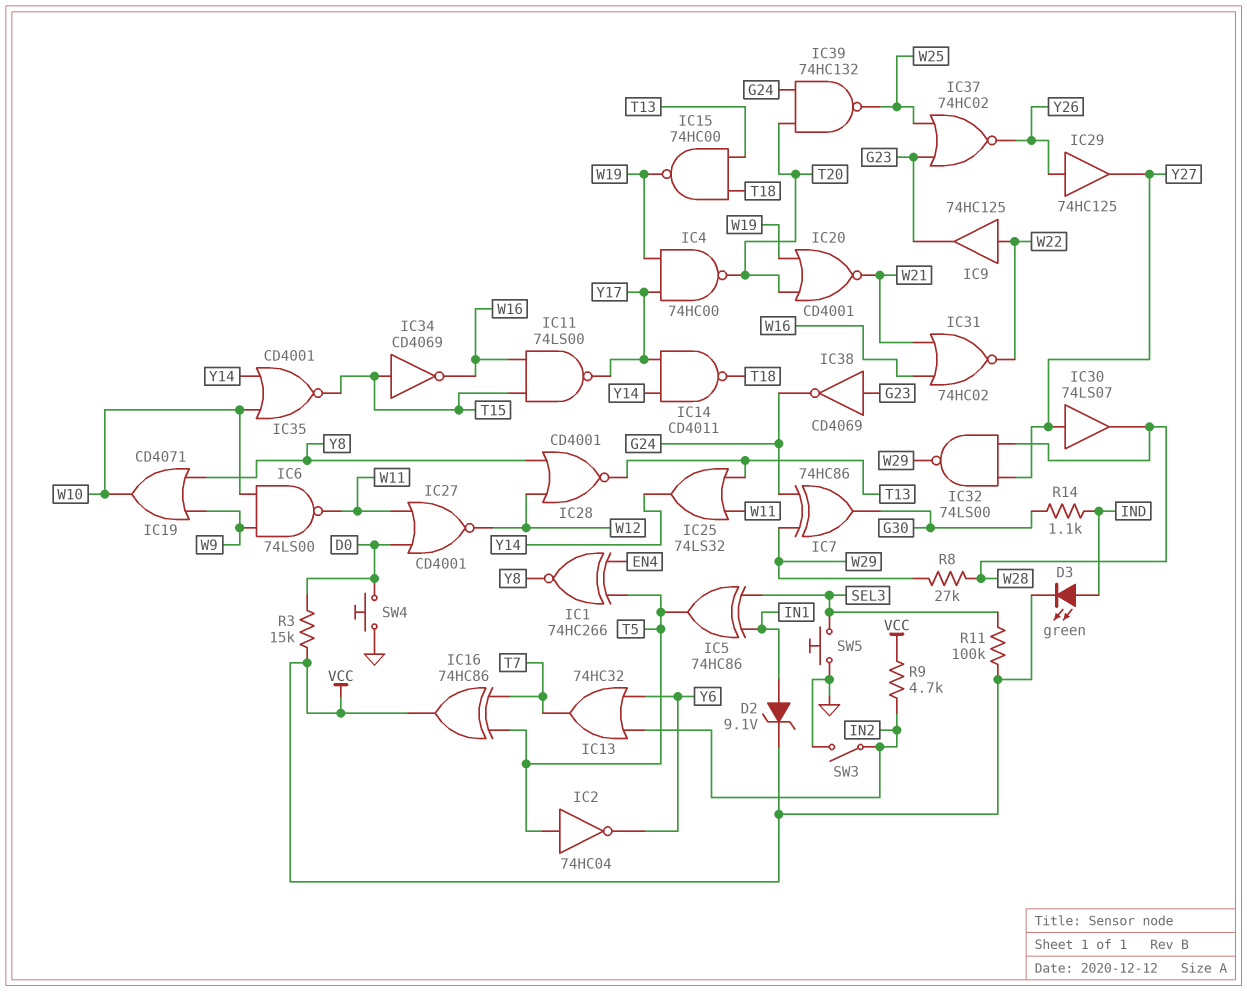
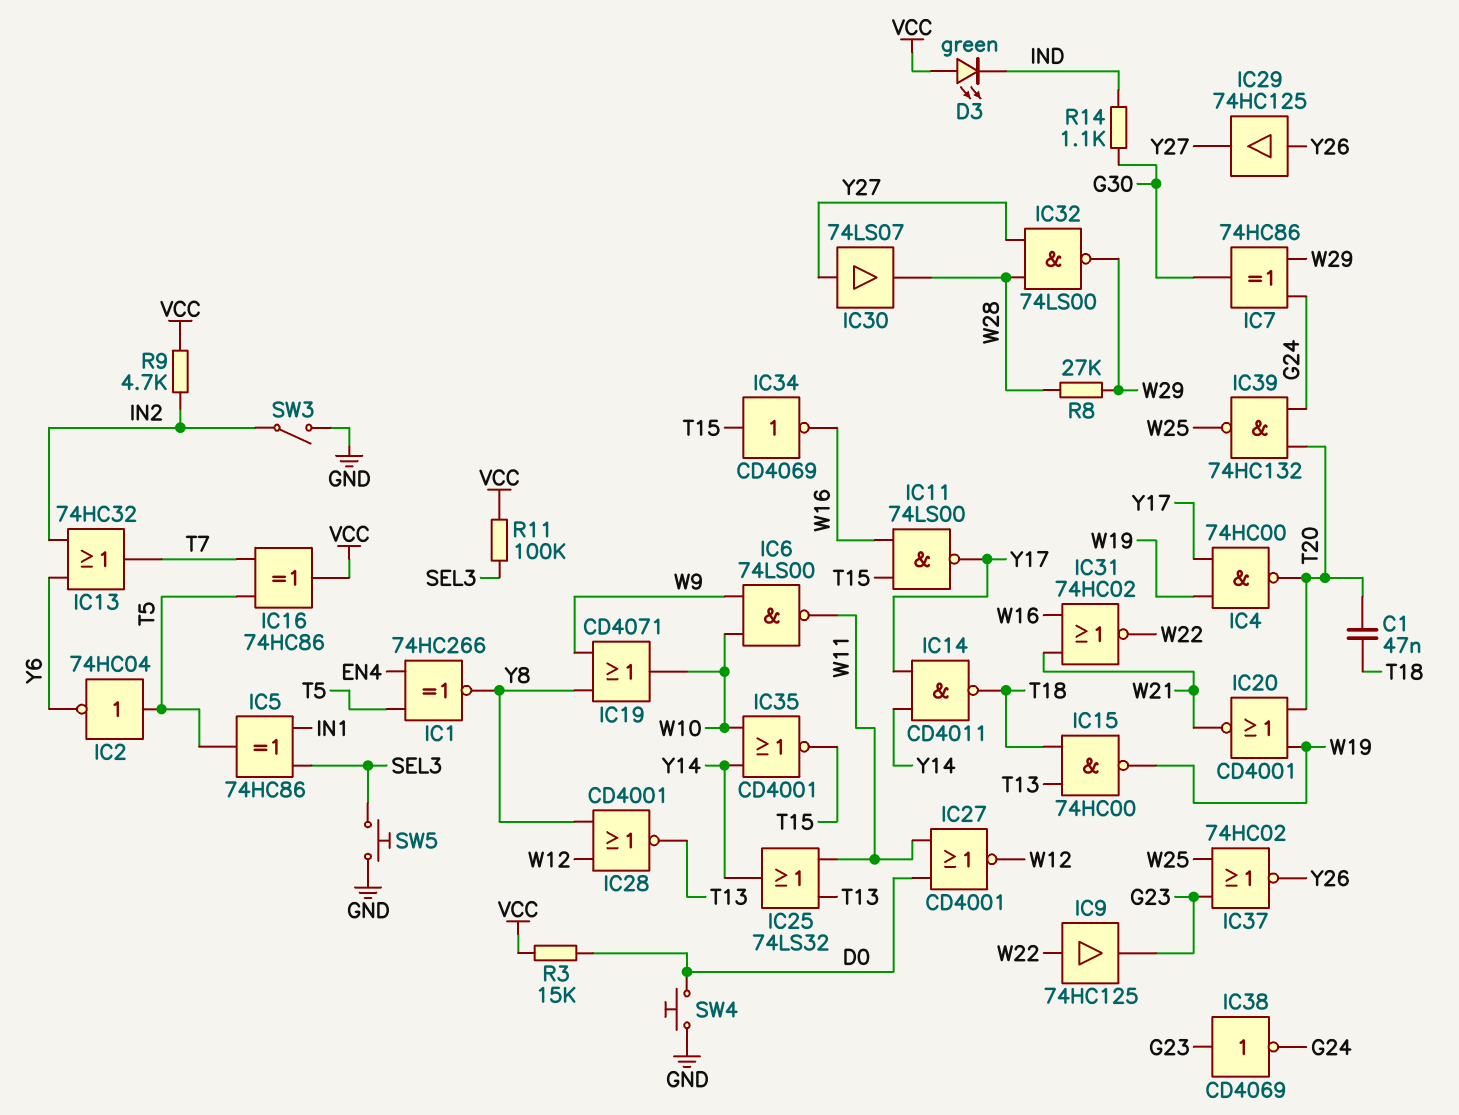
C1: none -> 47nF (T18, T20)
D2: zener 9.1V (A IN1, K VCC) -> none
D3: LED green (A IND, K VCC) -> LED green (A VCC, K IND)

